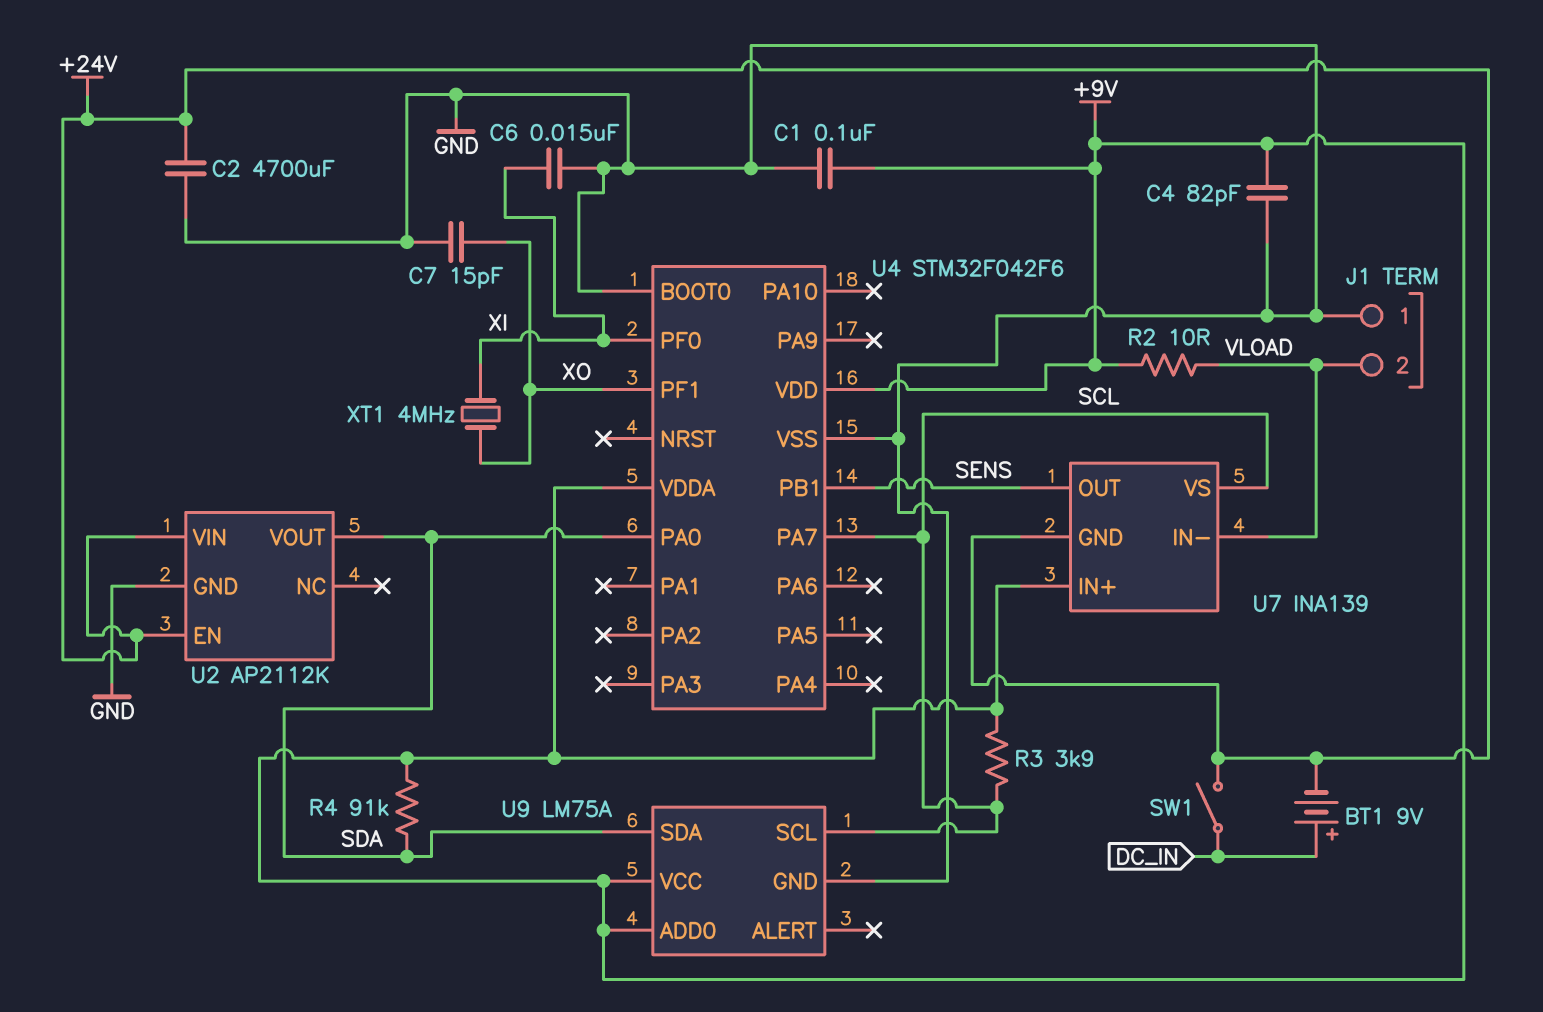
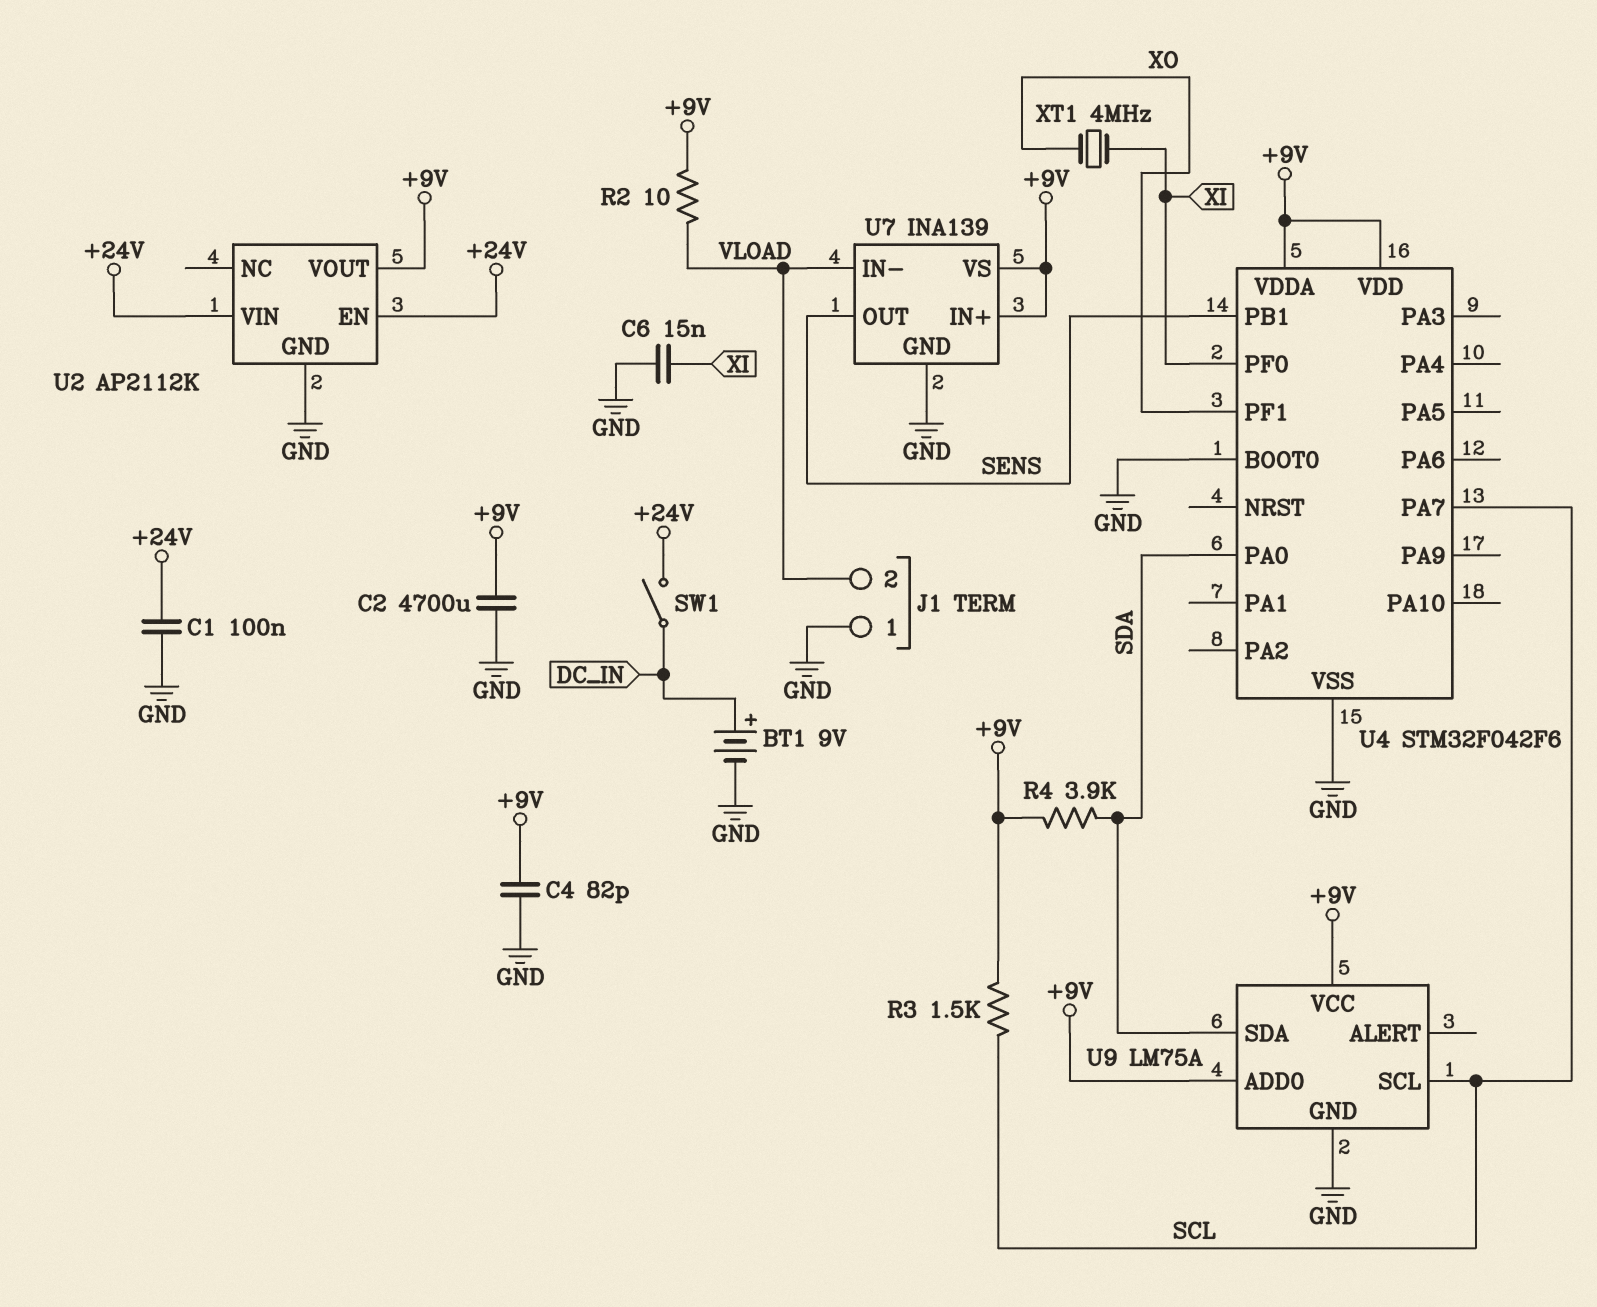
BT1: 9V (plus DC_IN, minus +24V) -> 9V (plus DC_IN, minus GND)
C1: 100nF (+9V, GND) -> 100nF (+24V, GND)
C2: 4700uF (+24V, GND) -> 4700uF (+9V, GND)
C7: 15pF (GND, XO) -> none
R3: 3.9k (+9V, SCL) -> 1.5k (+9V, SCL)
R4: 91k (+9V, SDA) -> 3.9k (+9V, SDA)
U2 pin VOUT: SDA -> +9V
U7 pin GND: +24V -> GND
U7 pin VS: SCL -> +9V

